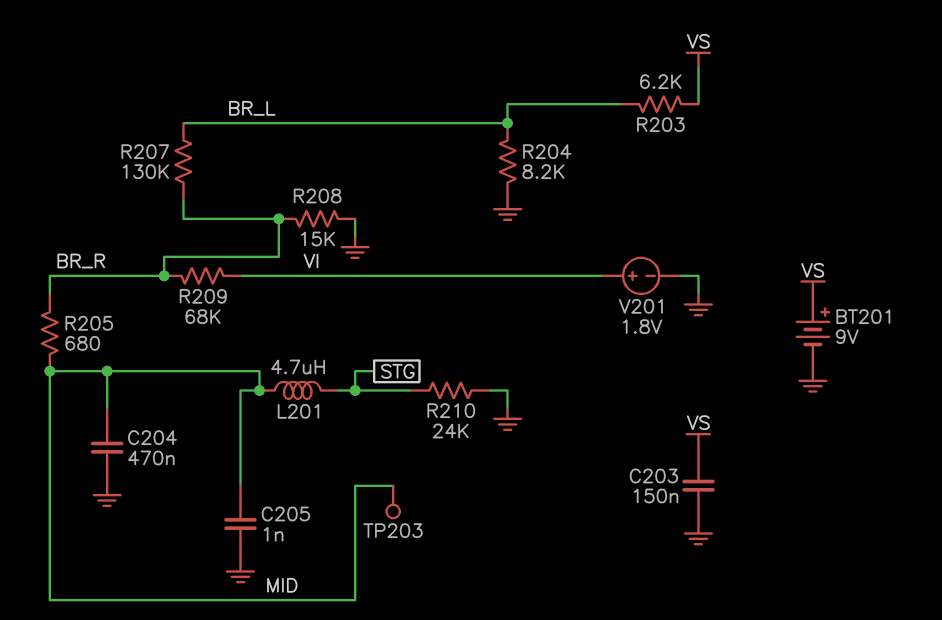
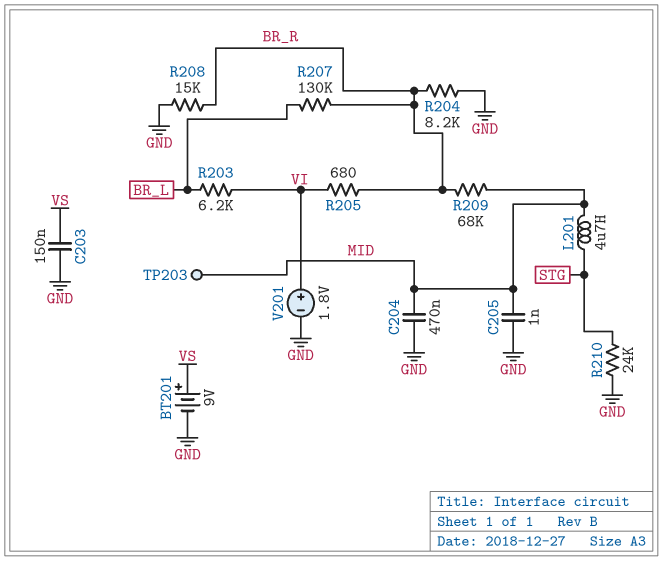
R203: 6.2k (BR_L, VS) -> 6.2k (BR_L, VI)
R204: 8.2k (BR_L, GND) -> 8.2k (BR_R, GND)
R205: 680 (BR_R, MID) -> 680 (BR_R, VI)
R209: 68k (BR_R, VI) -> 68k (BR_R, MID)

